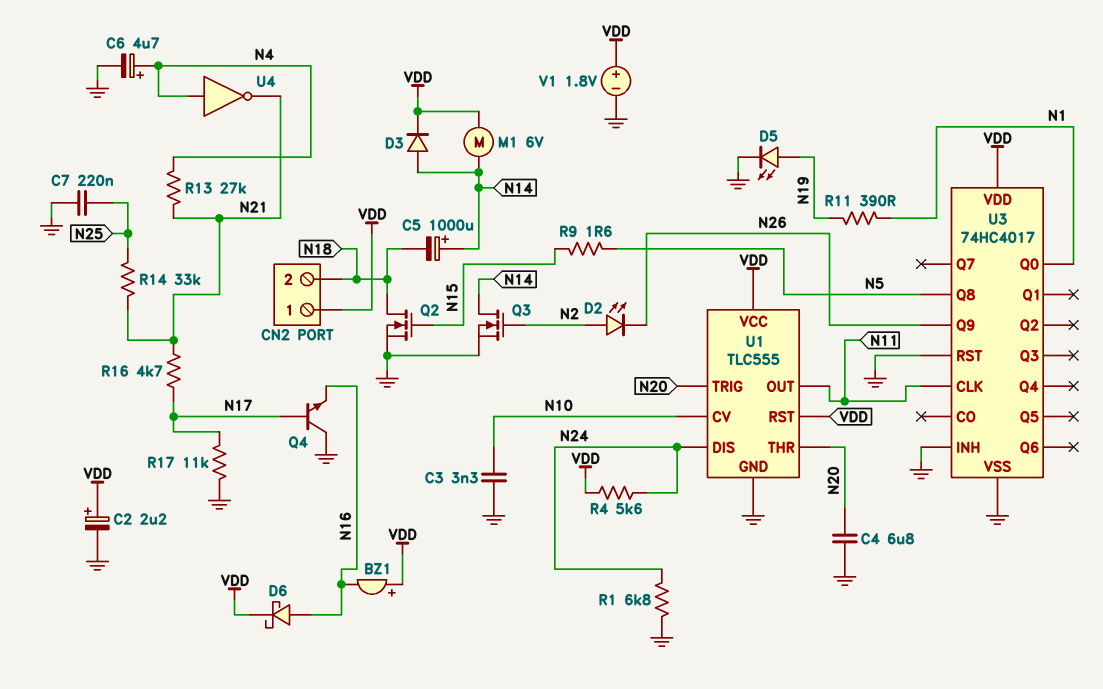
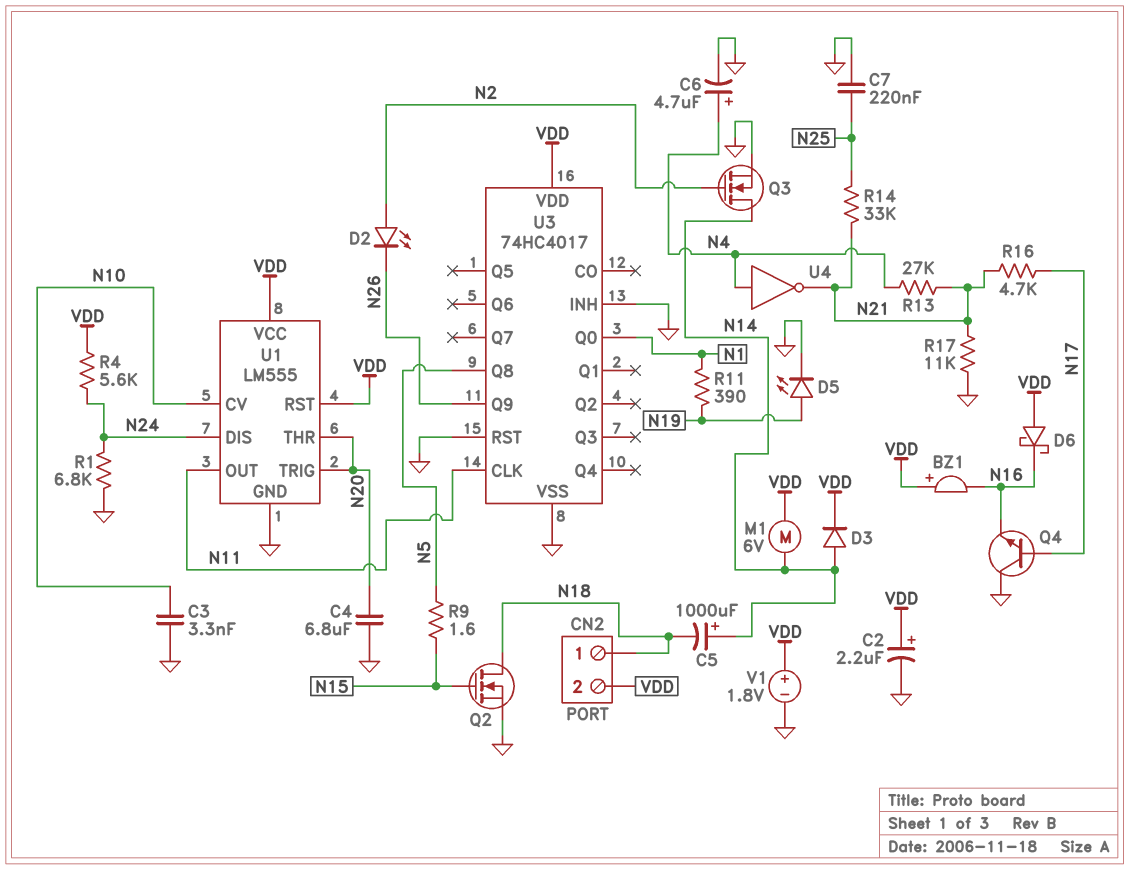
CN2 pin 1: VDD -> N18
CN2 pin 2: N18 -> VDD
D6: schottky (A N16, K VDD) -> schottky (A VDD, K N16)
R17: 11k (GND, N17) -> 11k (GND, N21)
U1: TLC555 -> LM555

